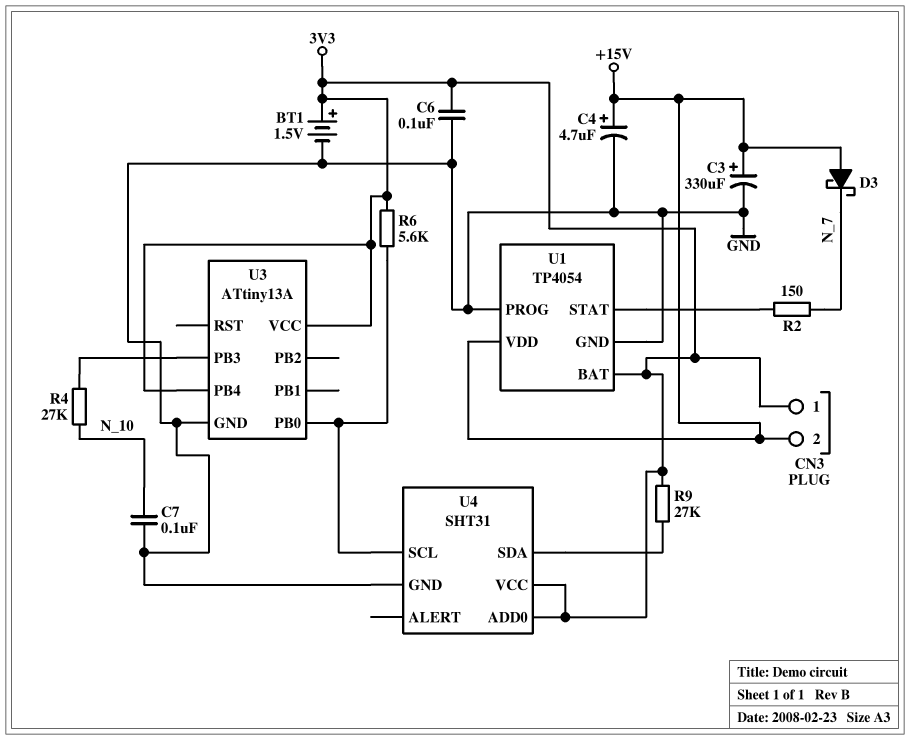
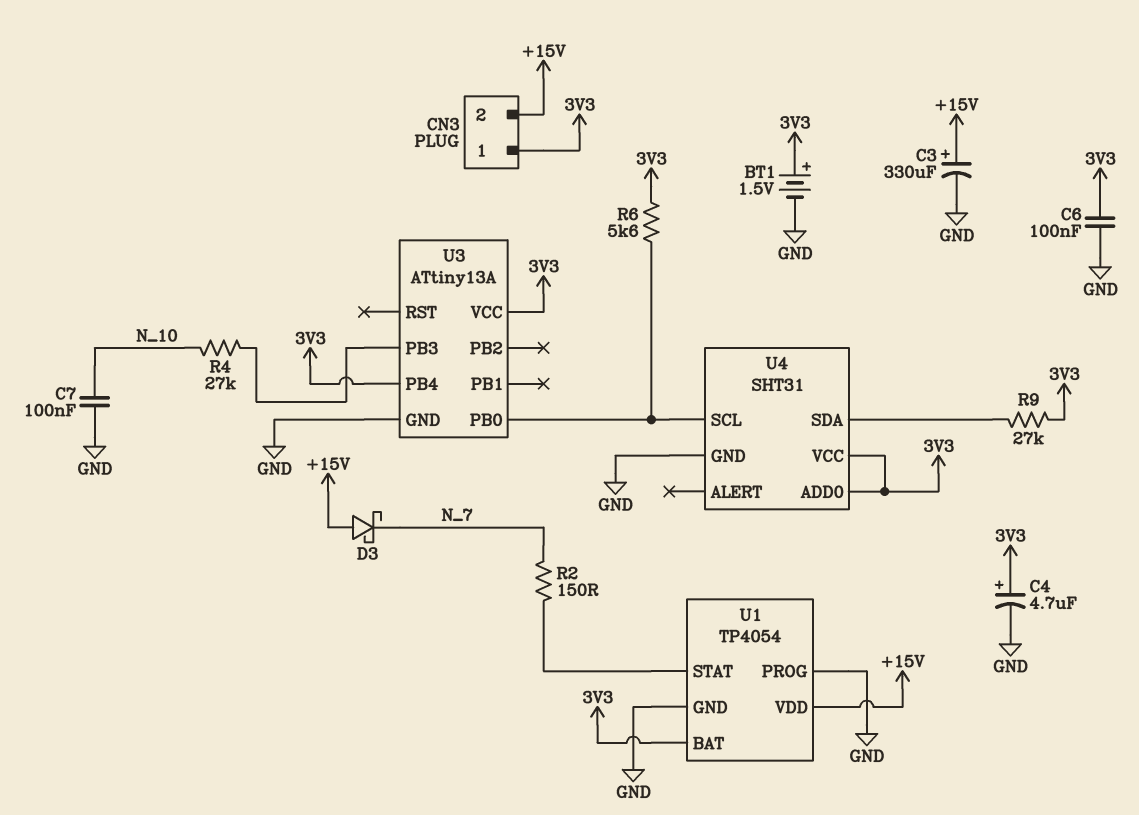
C4: 4.7uF (plus +15V, minus GND) -> 4.7uF (plus 3V3, minus GND)

